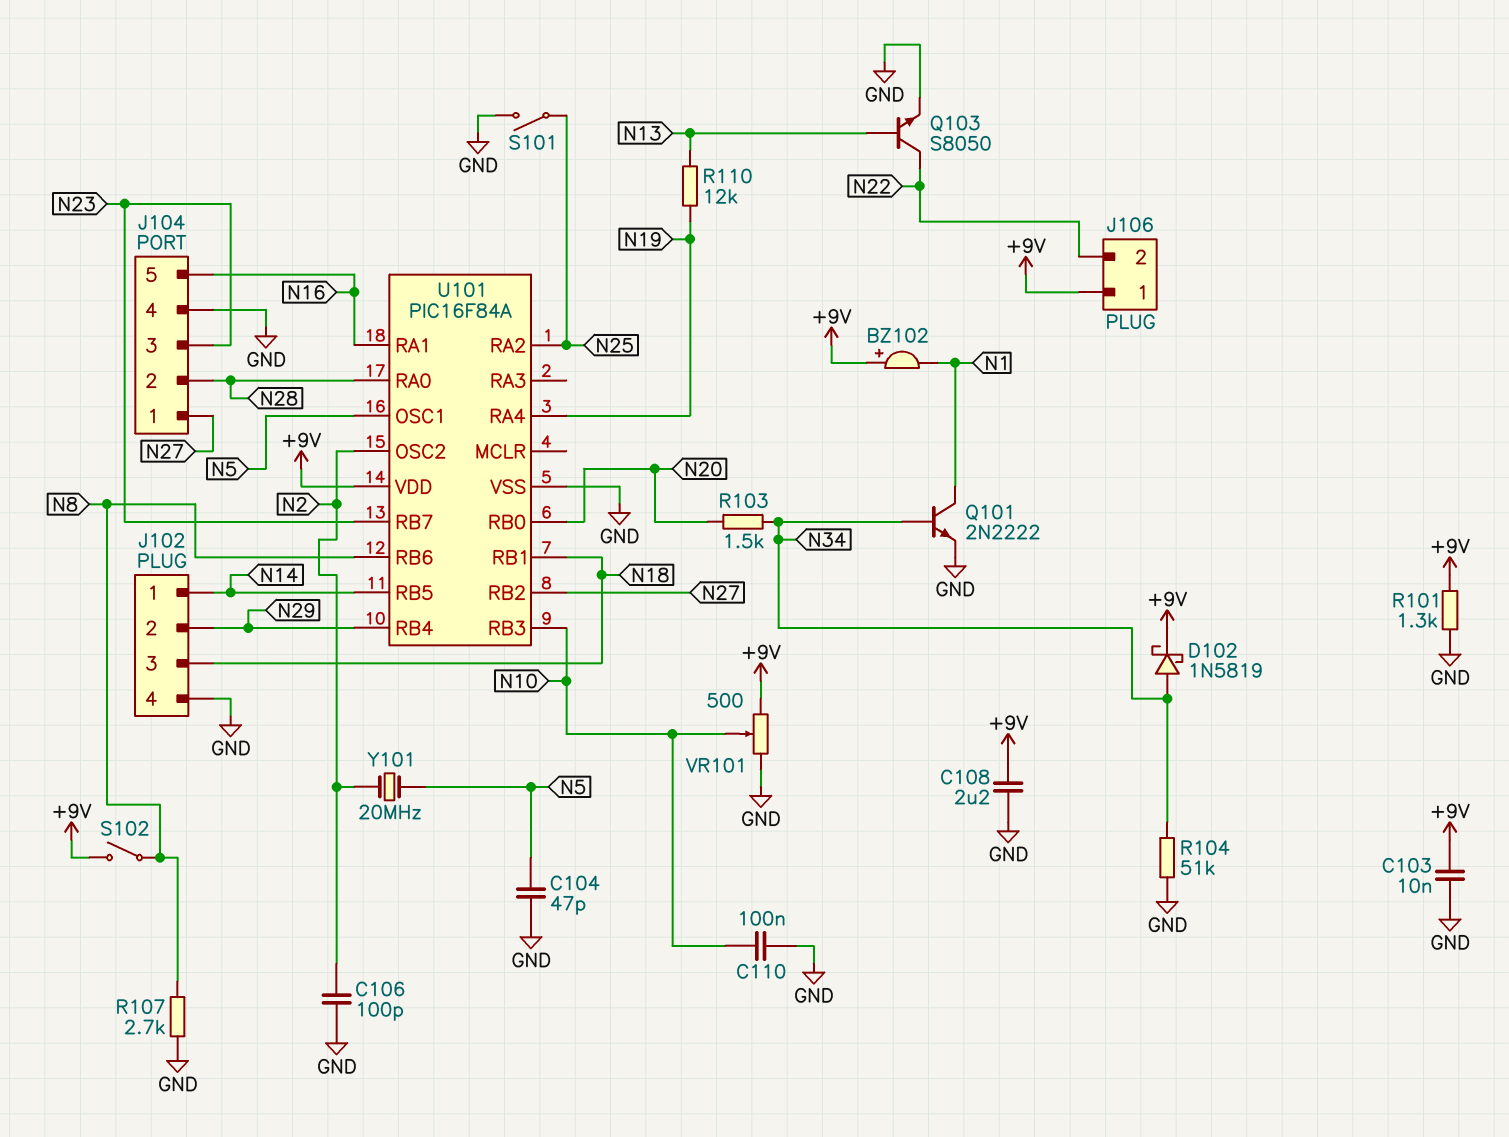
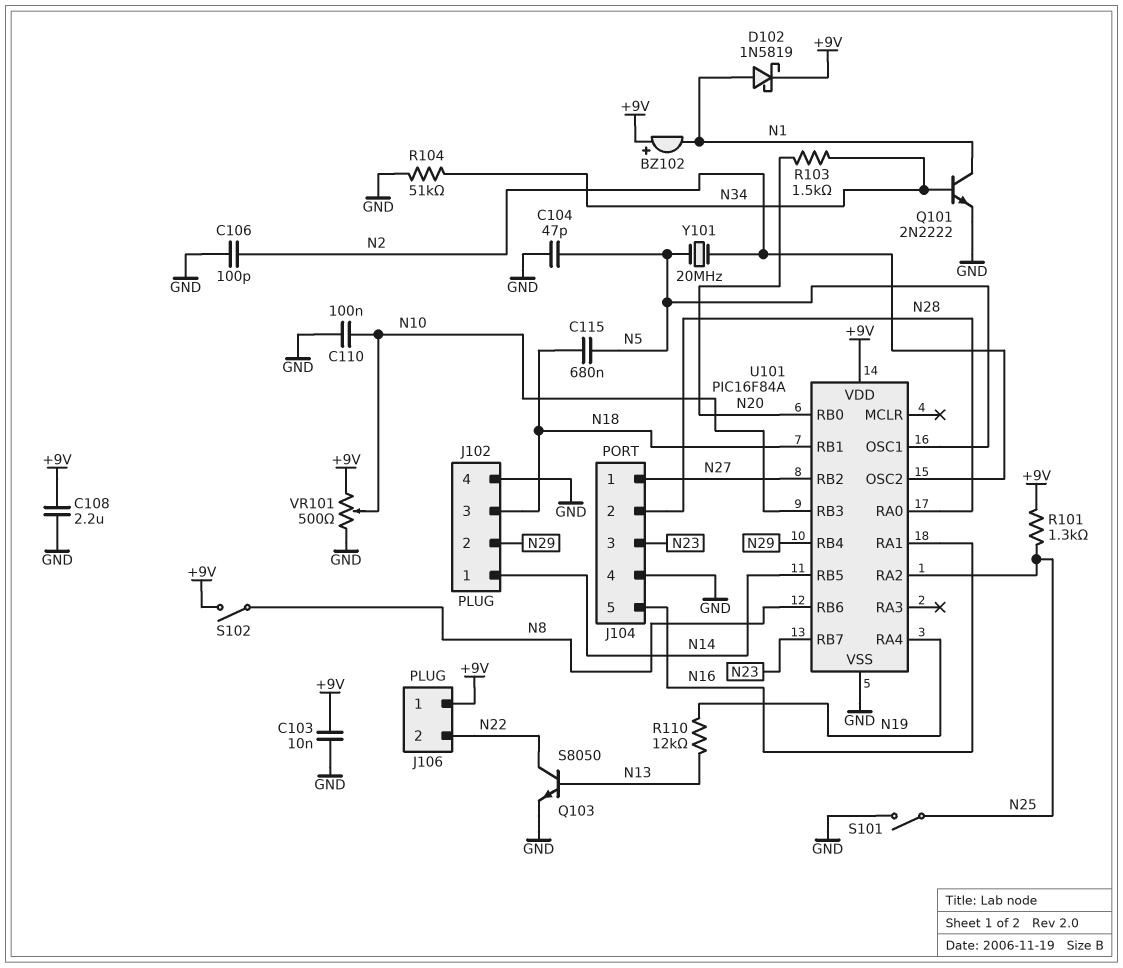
C115: none -> 680nF (N5, N18)
D102: schottky 1N5819 (A N34, K +9V) -> schottky 1N5819 (A N1, K +9V)
R101: 1.3k (+9V, GND) -> 1.3k (+9V, N25)
R107: 2.7k (GND, N8) -> none

